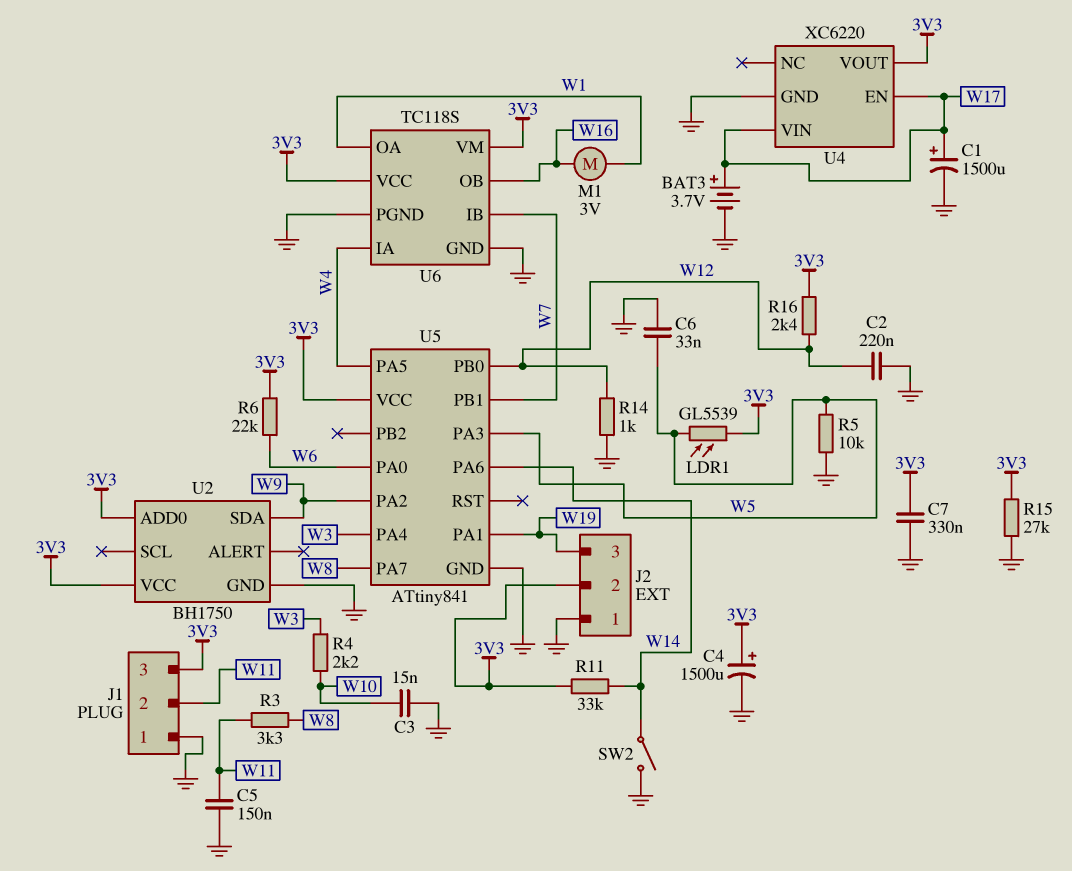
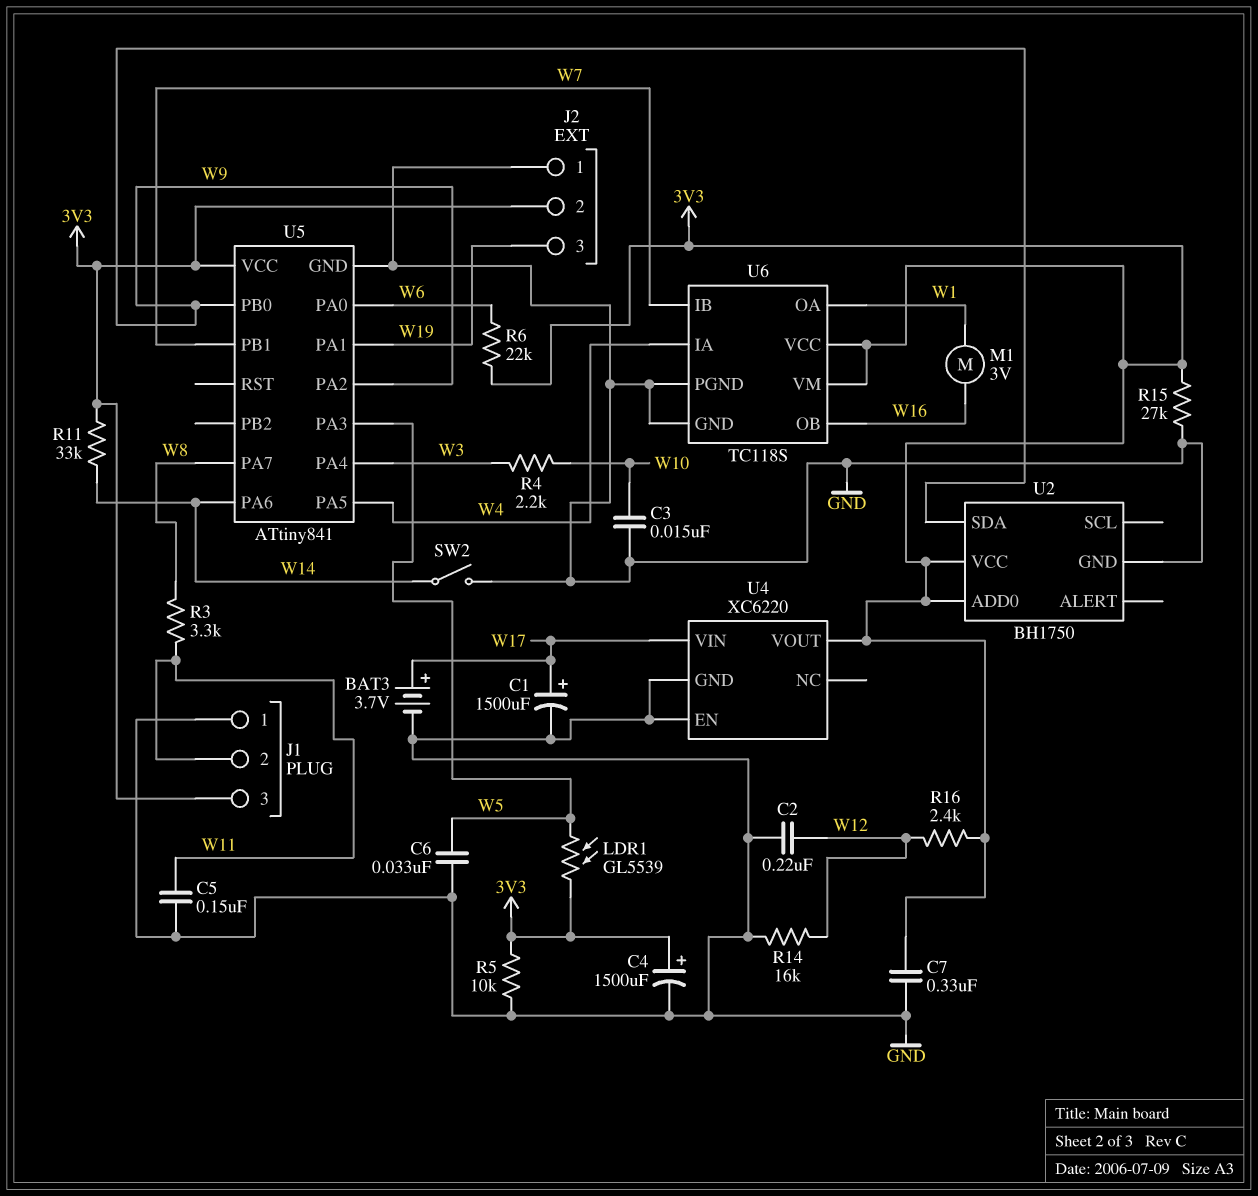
R5: 10k (GND, W5) -> 10k (3V3, GND)
R14: 1k (GND, W12) -> 16k (GND, W12)
U4 pin EN: W17 -> GND
U5 pin PB0: W12 -> W9

